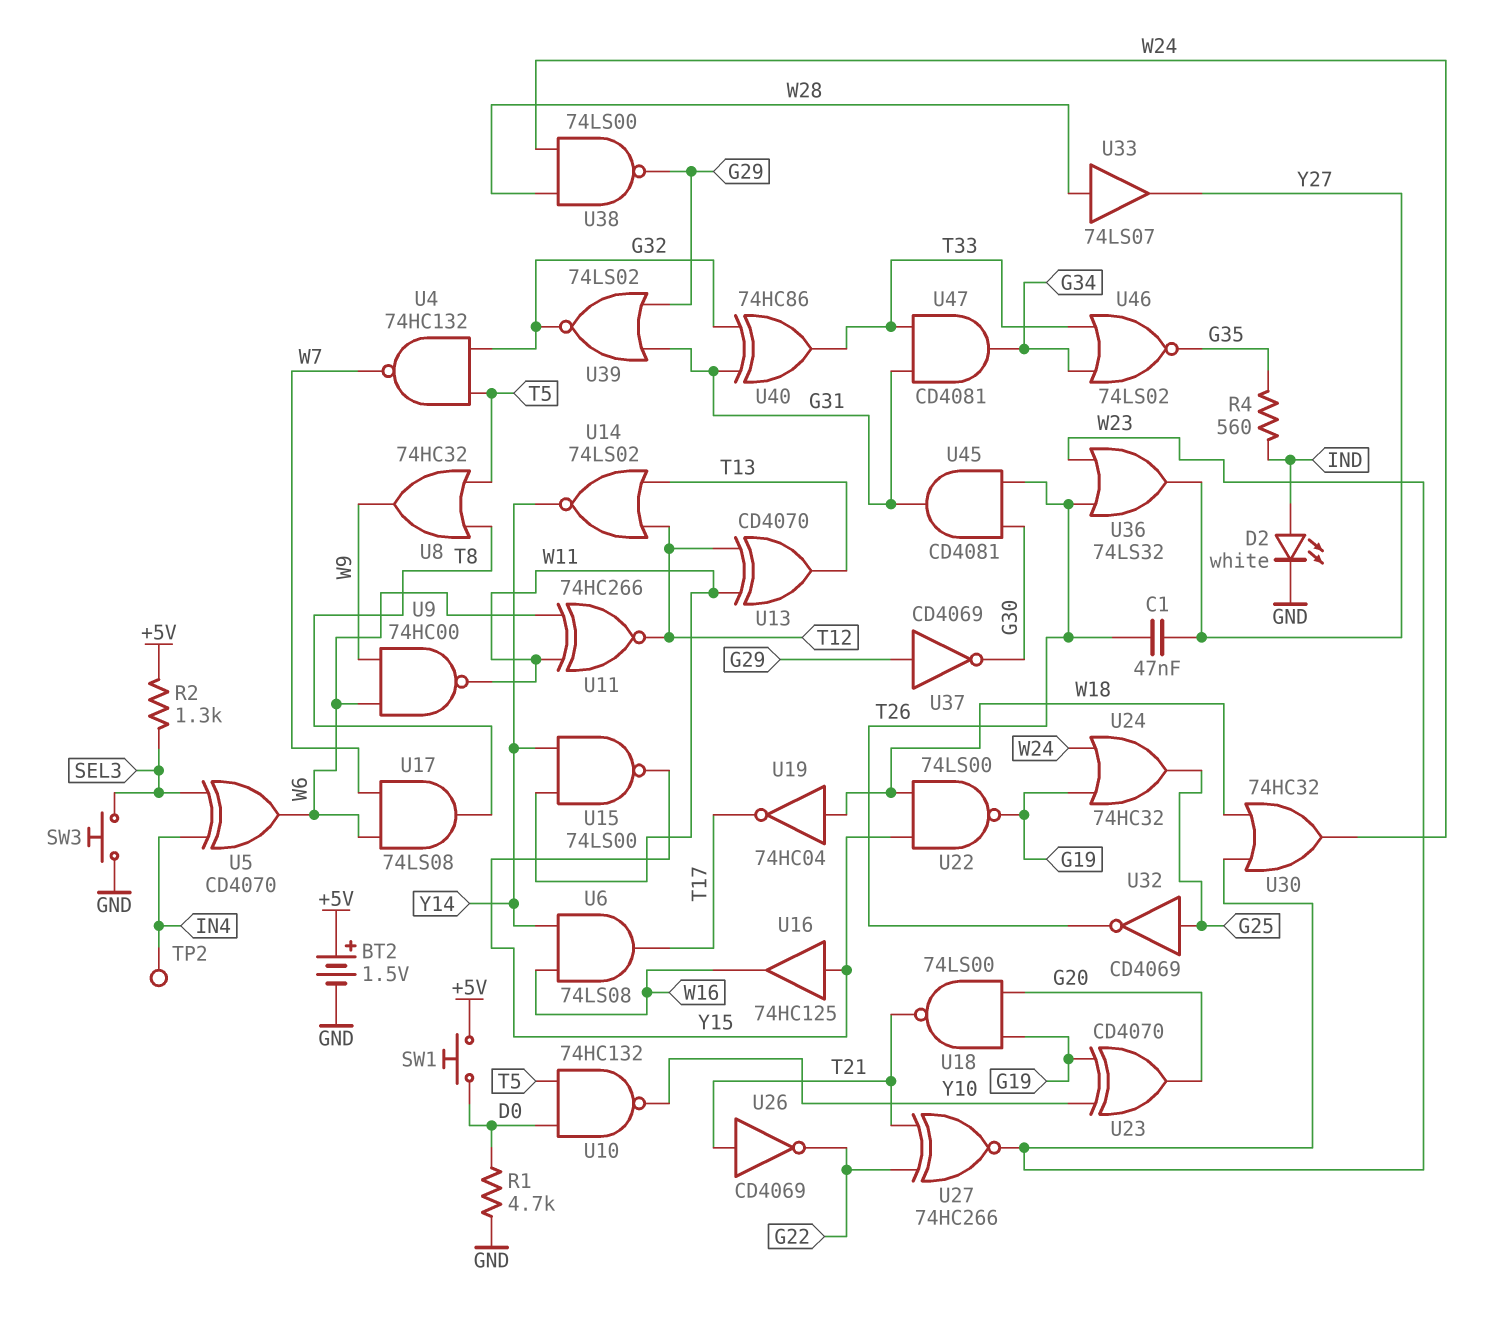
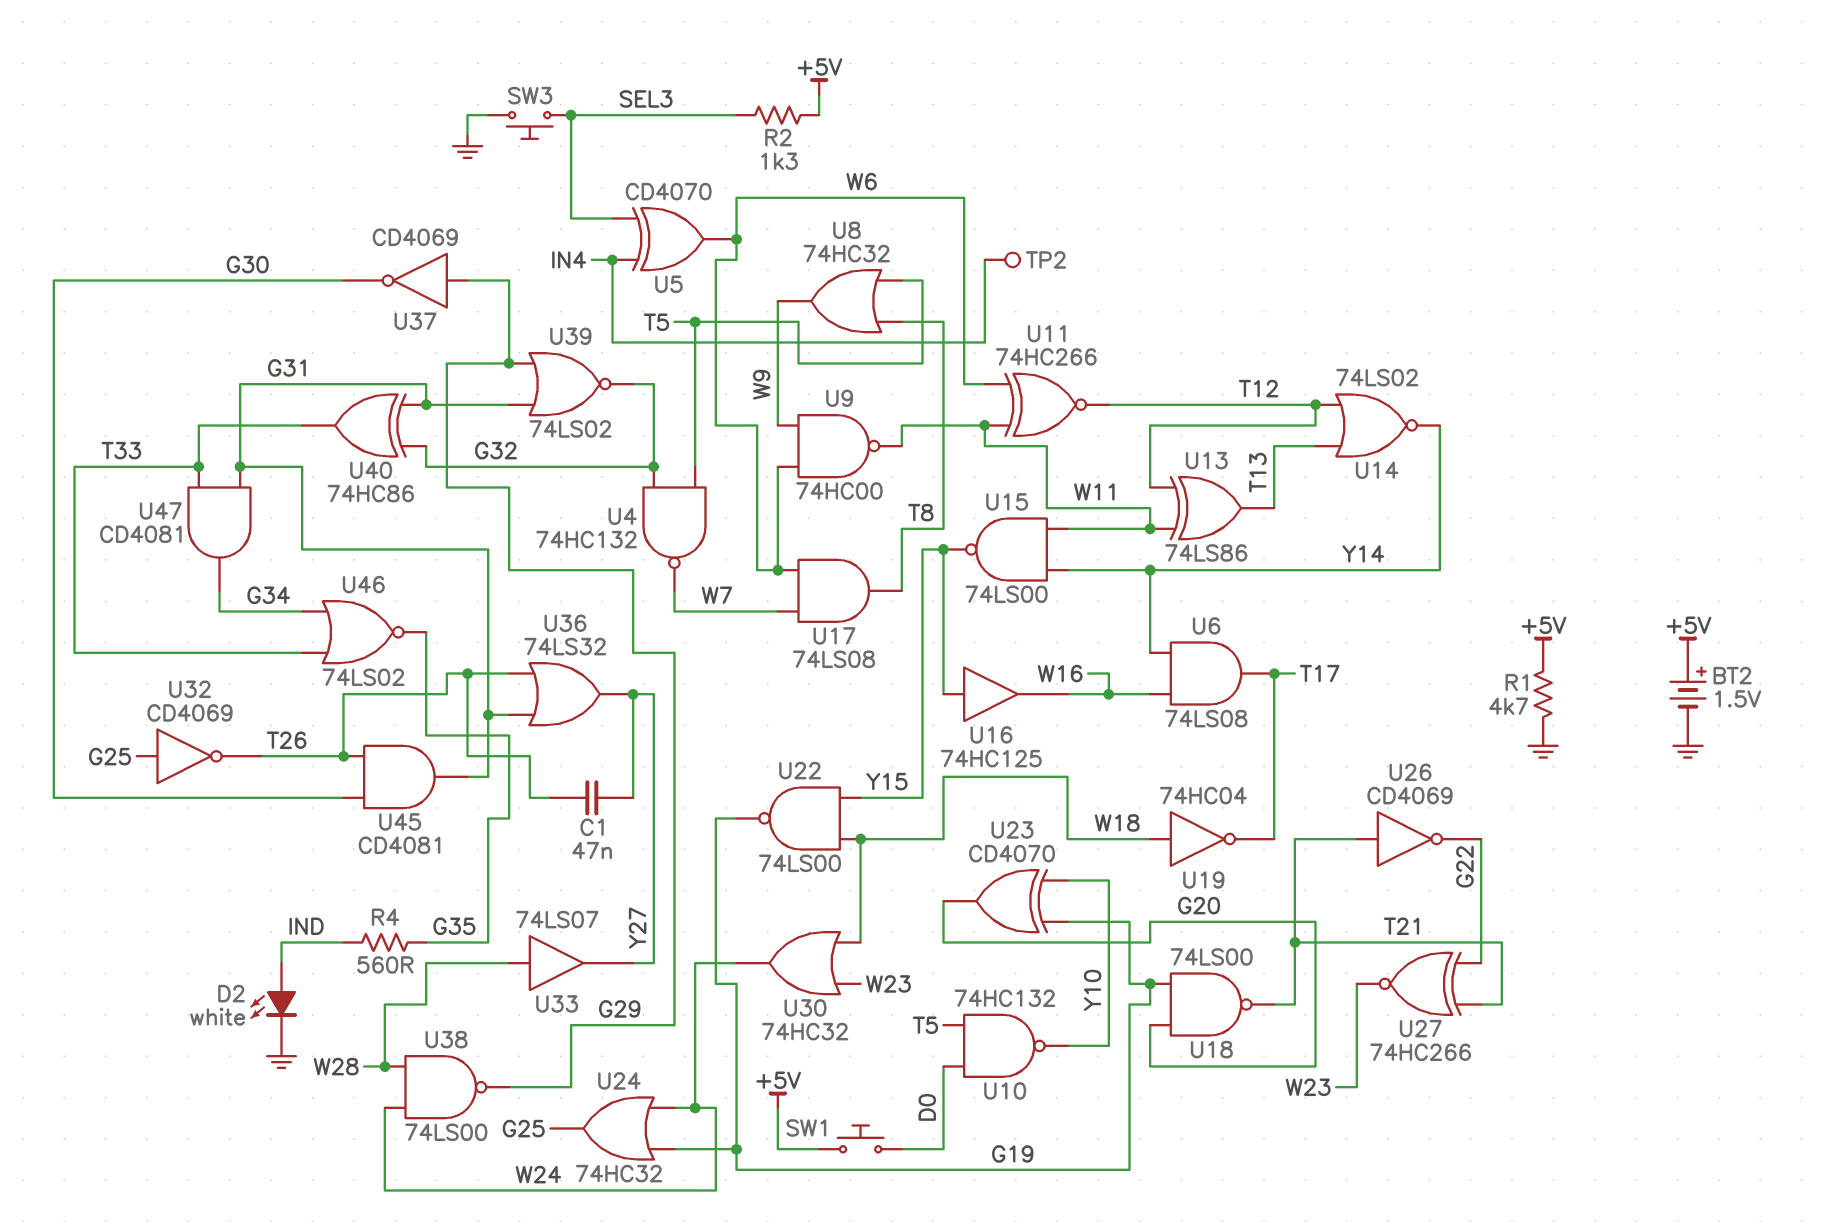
R1: 4.7k (D0, GND) -> 4.7k (+5V, GND)
U13: XOR CD4070 (in T12, in W11, out T13) -> XOR 74LS86 (in T12, in W11, out T13)
U36: OR 74LS32 (in T26, in W23, out Y27) -> OR 74LS32 (in G31, in T26, out Y27)

